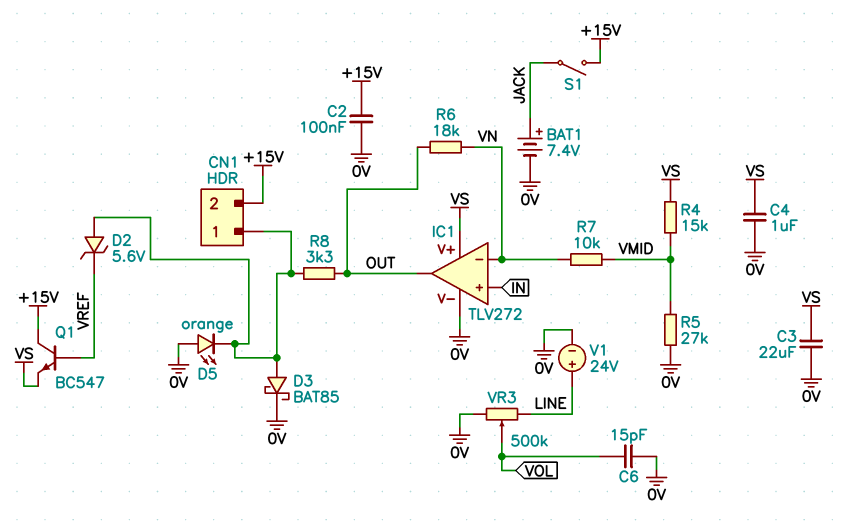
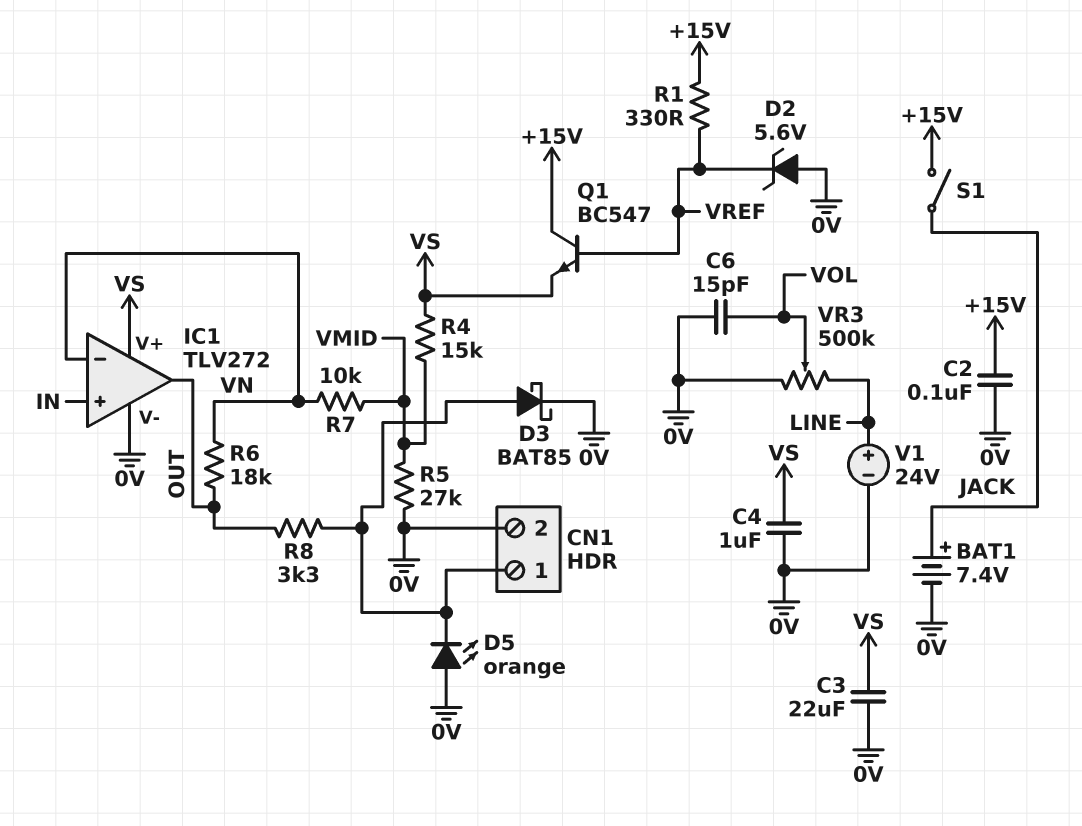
CN1 pin 2: +15V -> 0V
D2: zener 5.6V (A CN1/1, K VREF) -> zener 5.6V (A 0V, K VREF)
R1: none -> 330 (+15V, VREF)

